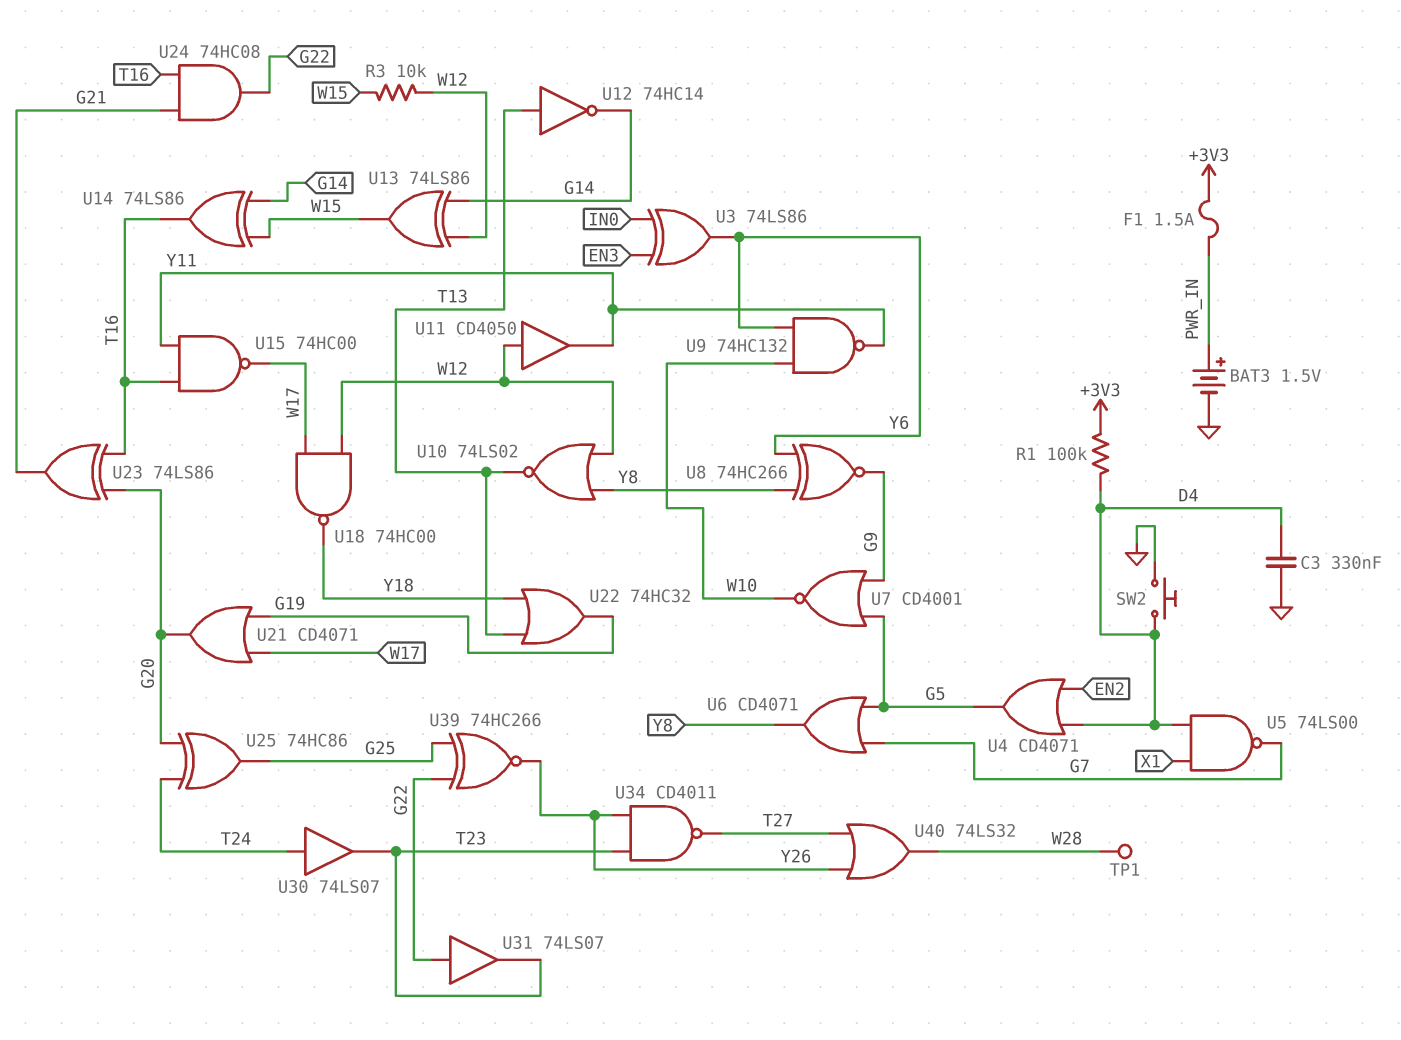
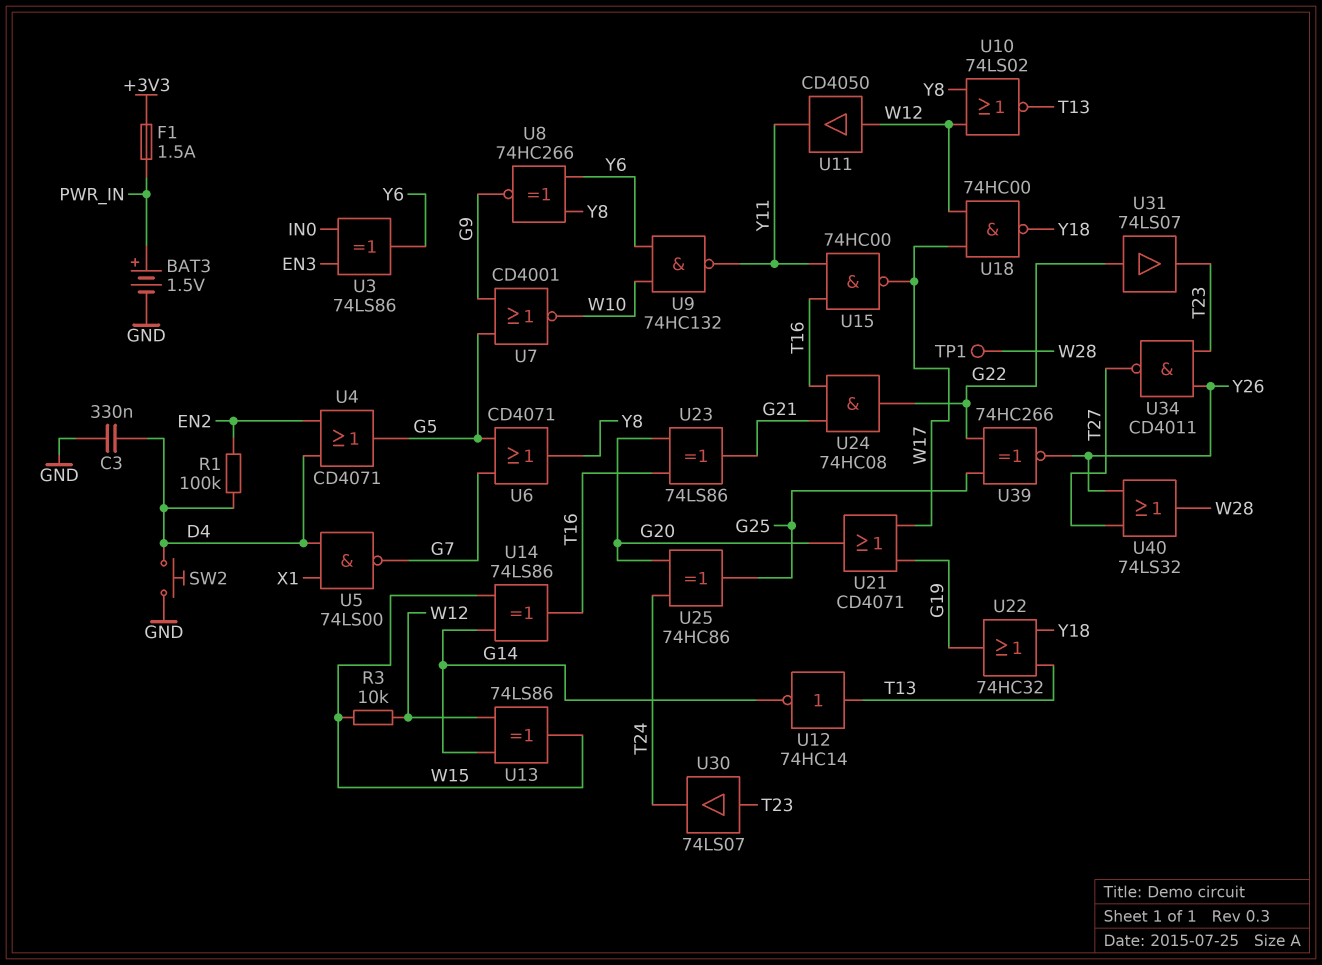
R1: 100k (+3V3, D4) -> 100k (D4, EN2)
U30: buffer 74LS07 (in T24, out T23) -> buffer 74LS07 (in T23, out T24)

